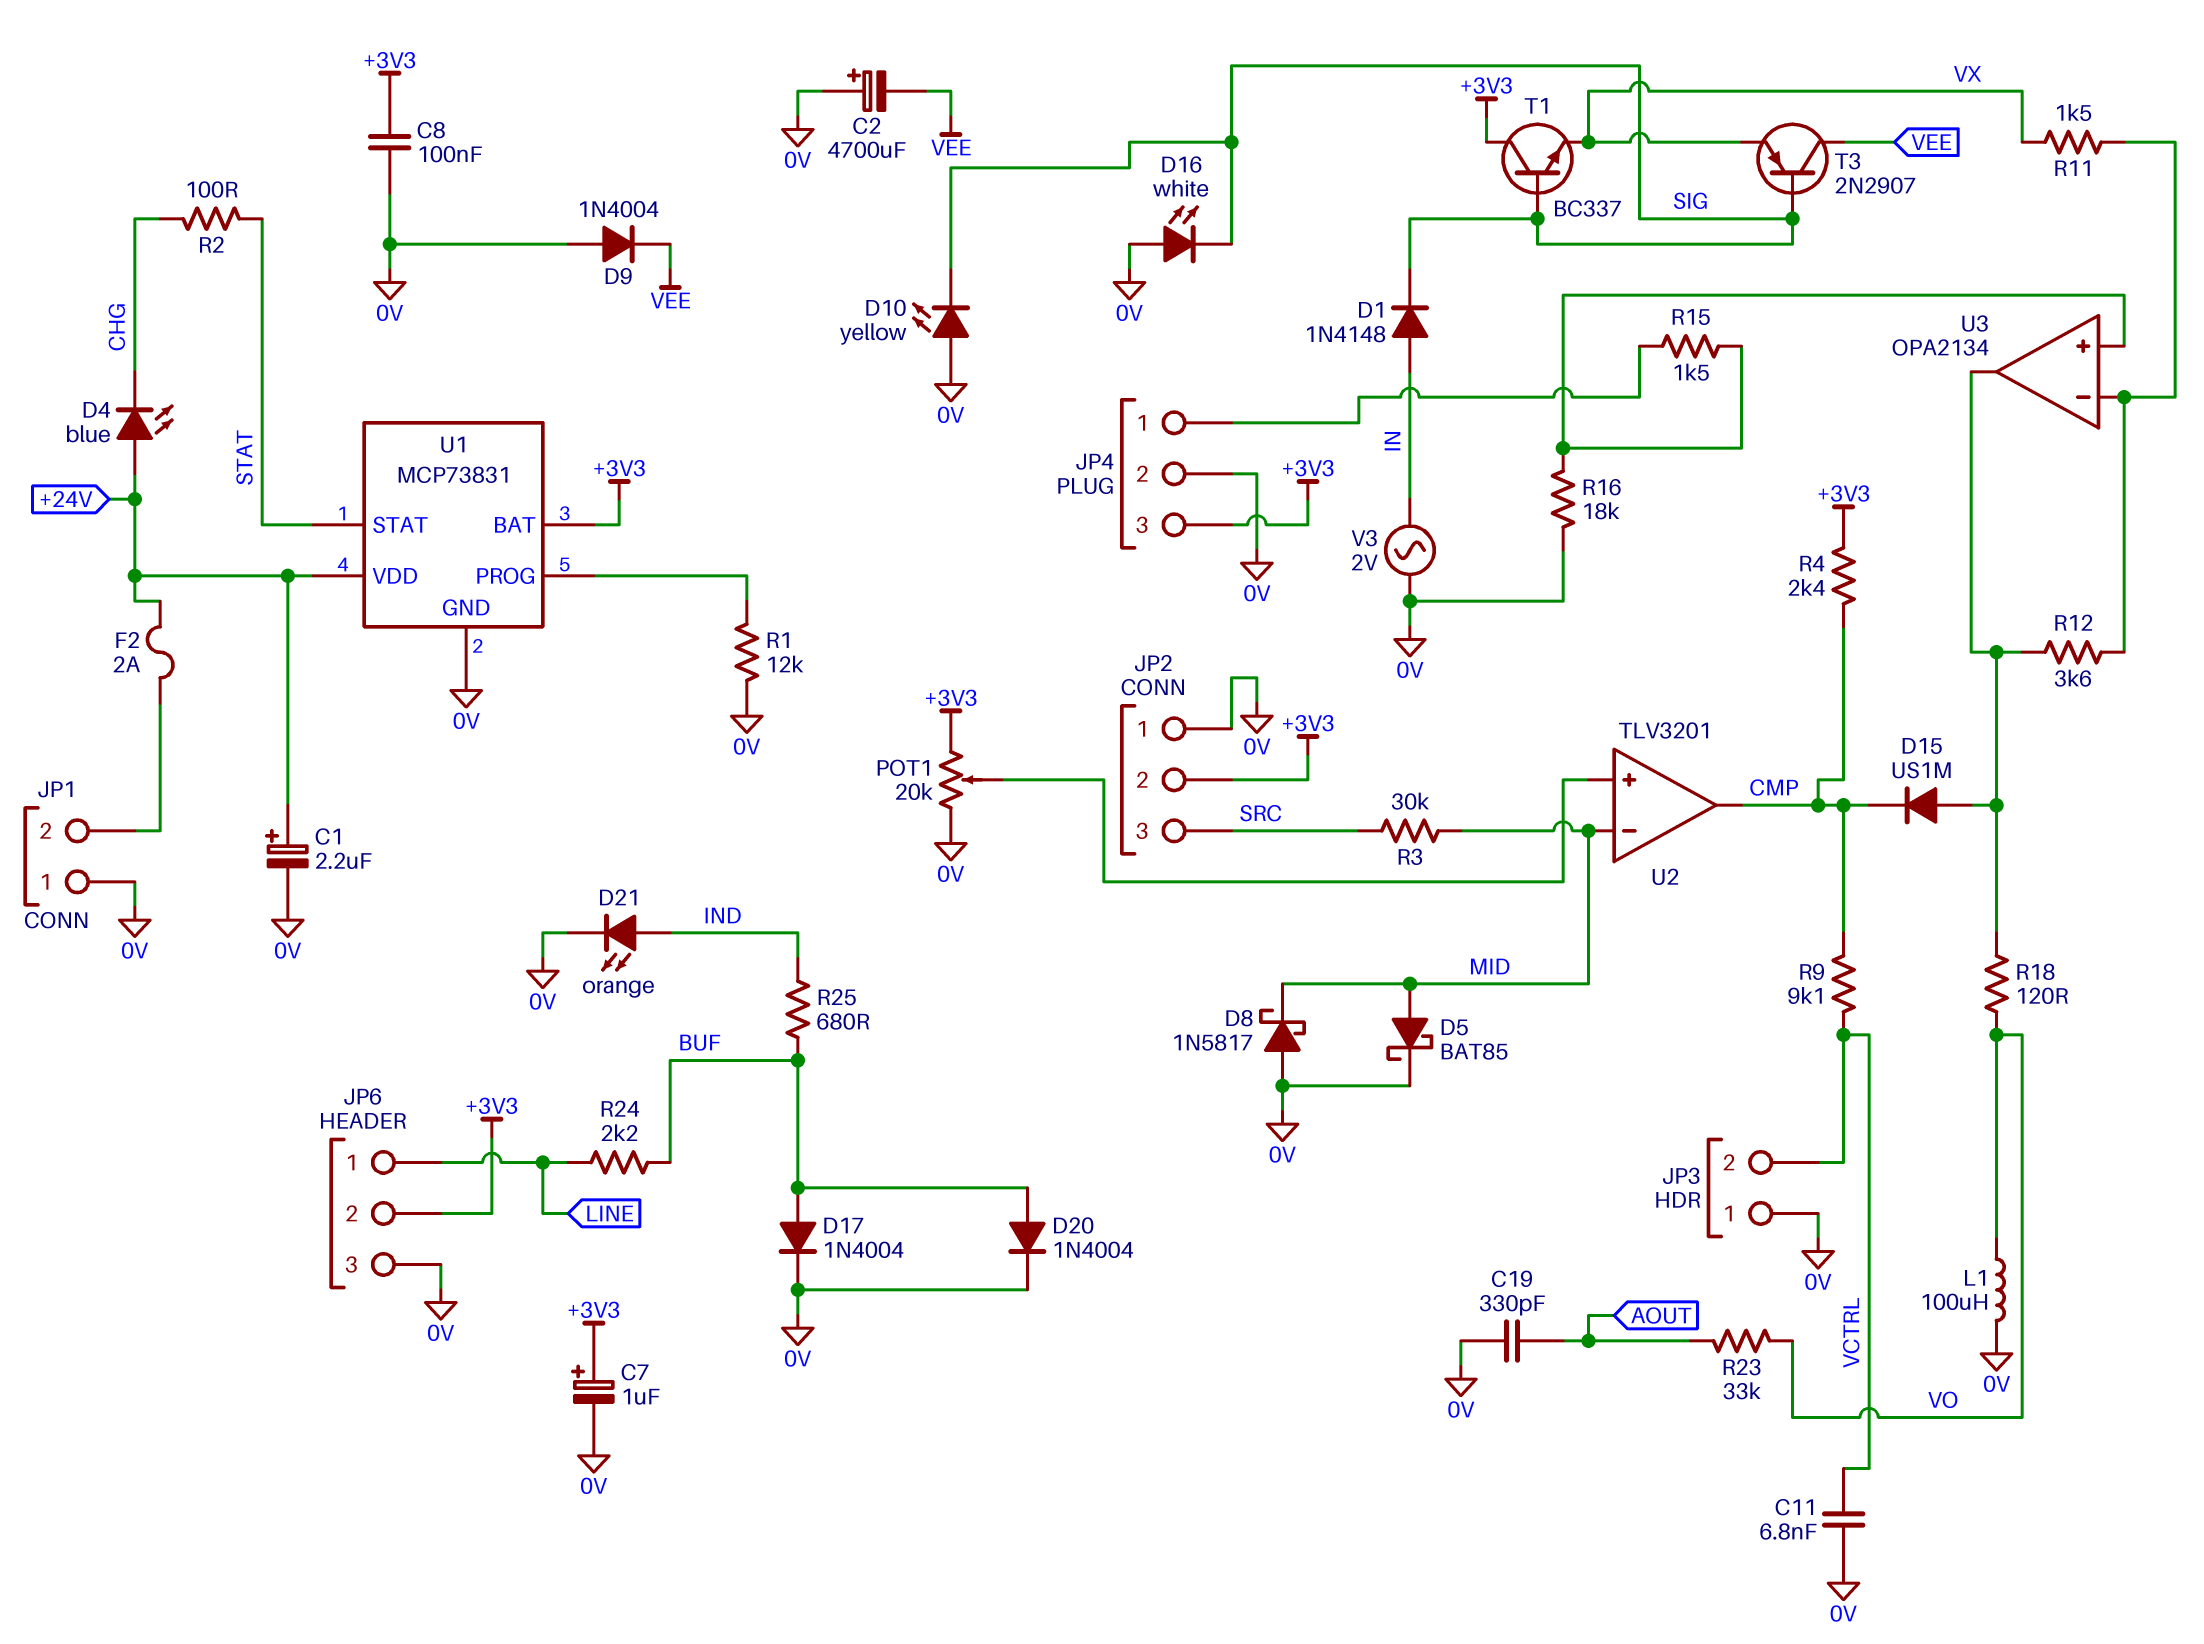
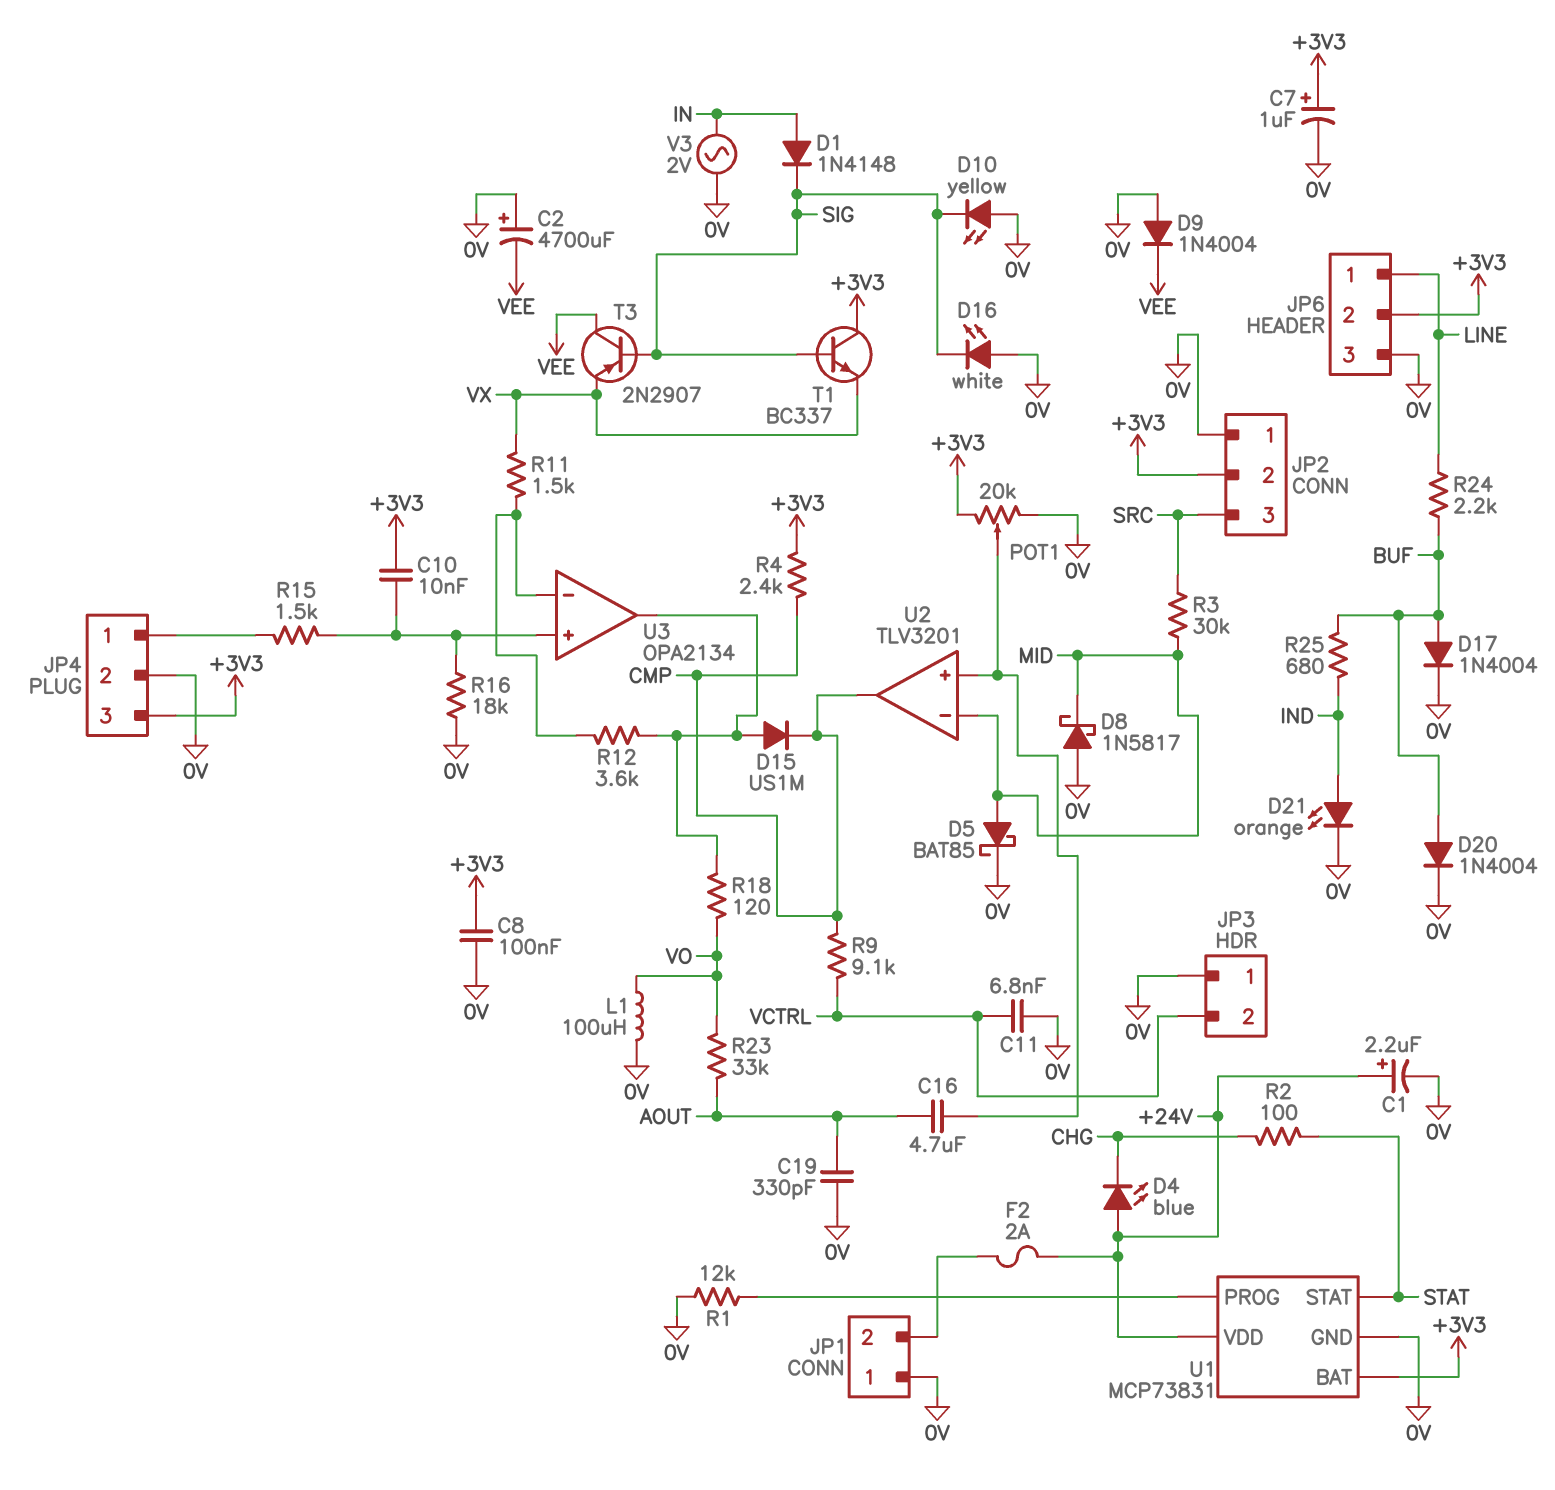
C10: none -> 10nF (+3V3, U3/in+)
C16: none -> 4.7uF (AOUT, U2/in+)

